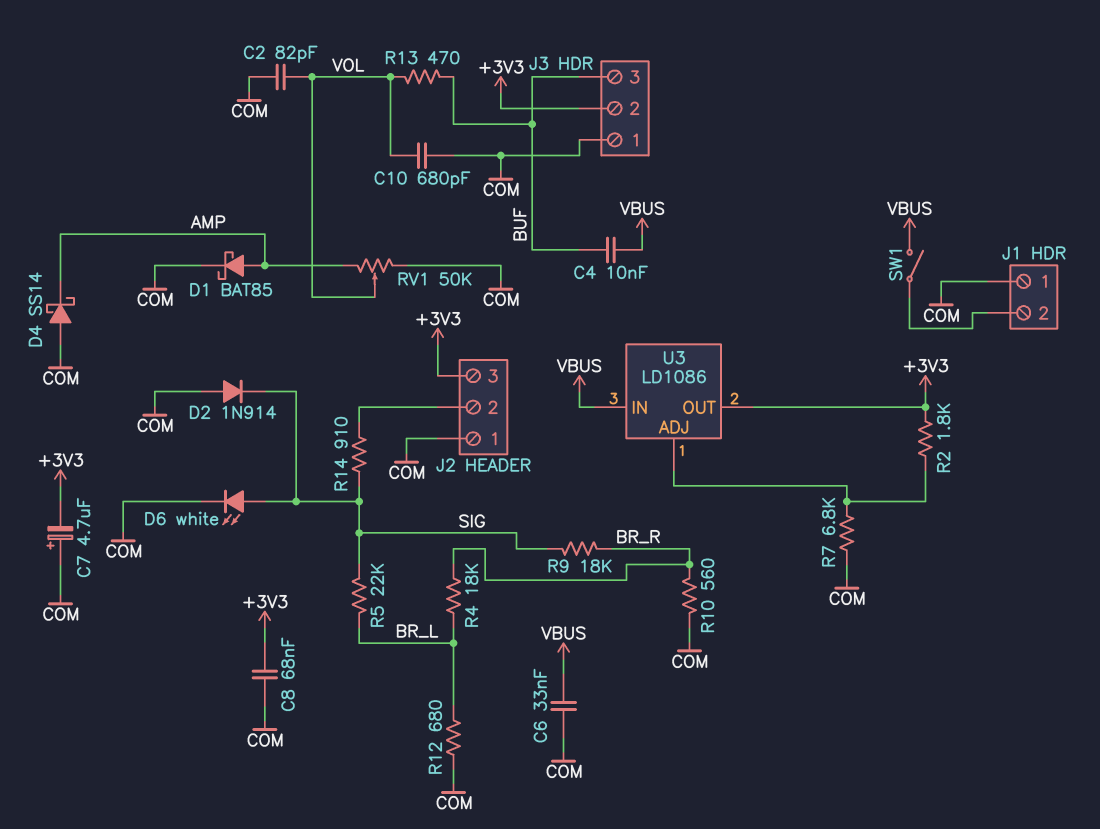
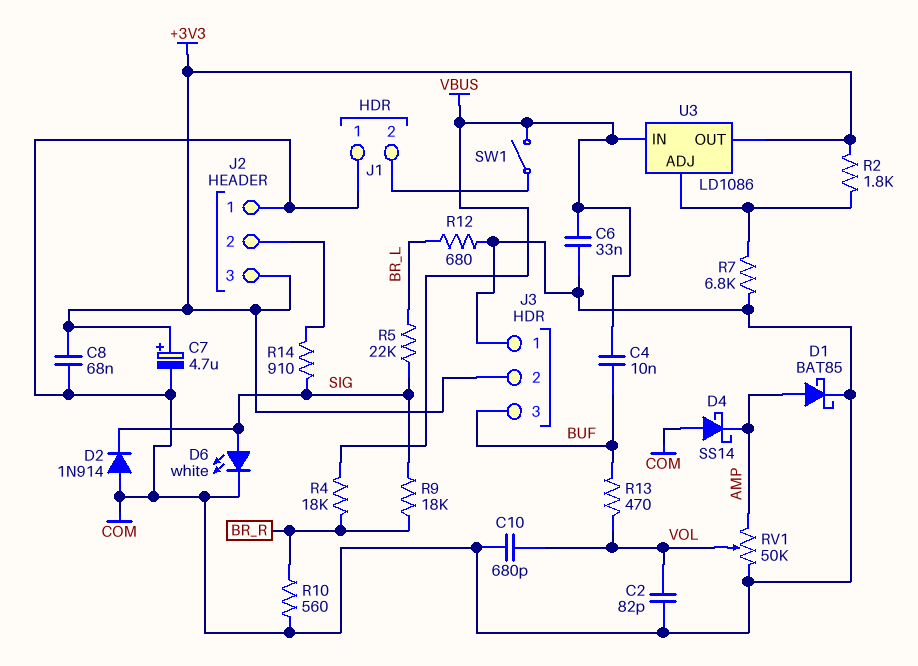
C7: 4.7uF (plus COM, minus +3V3) -> 4.7uF (plus +3V3, minus COM)
R4: 18k (BR_L, BR_R) -> 18k (BR_R, VBUS)

